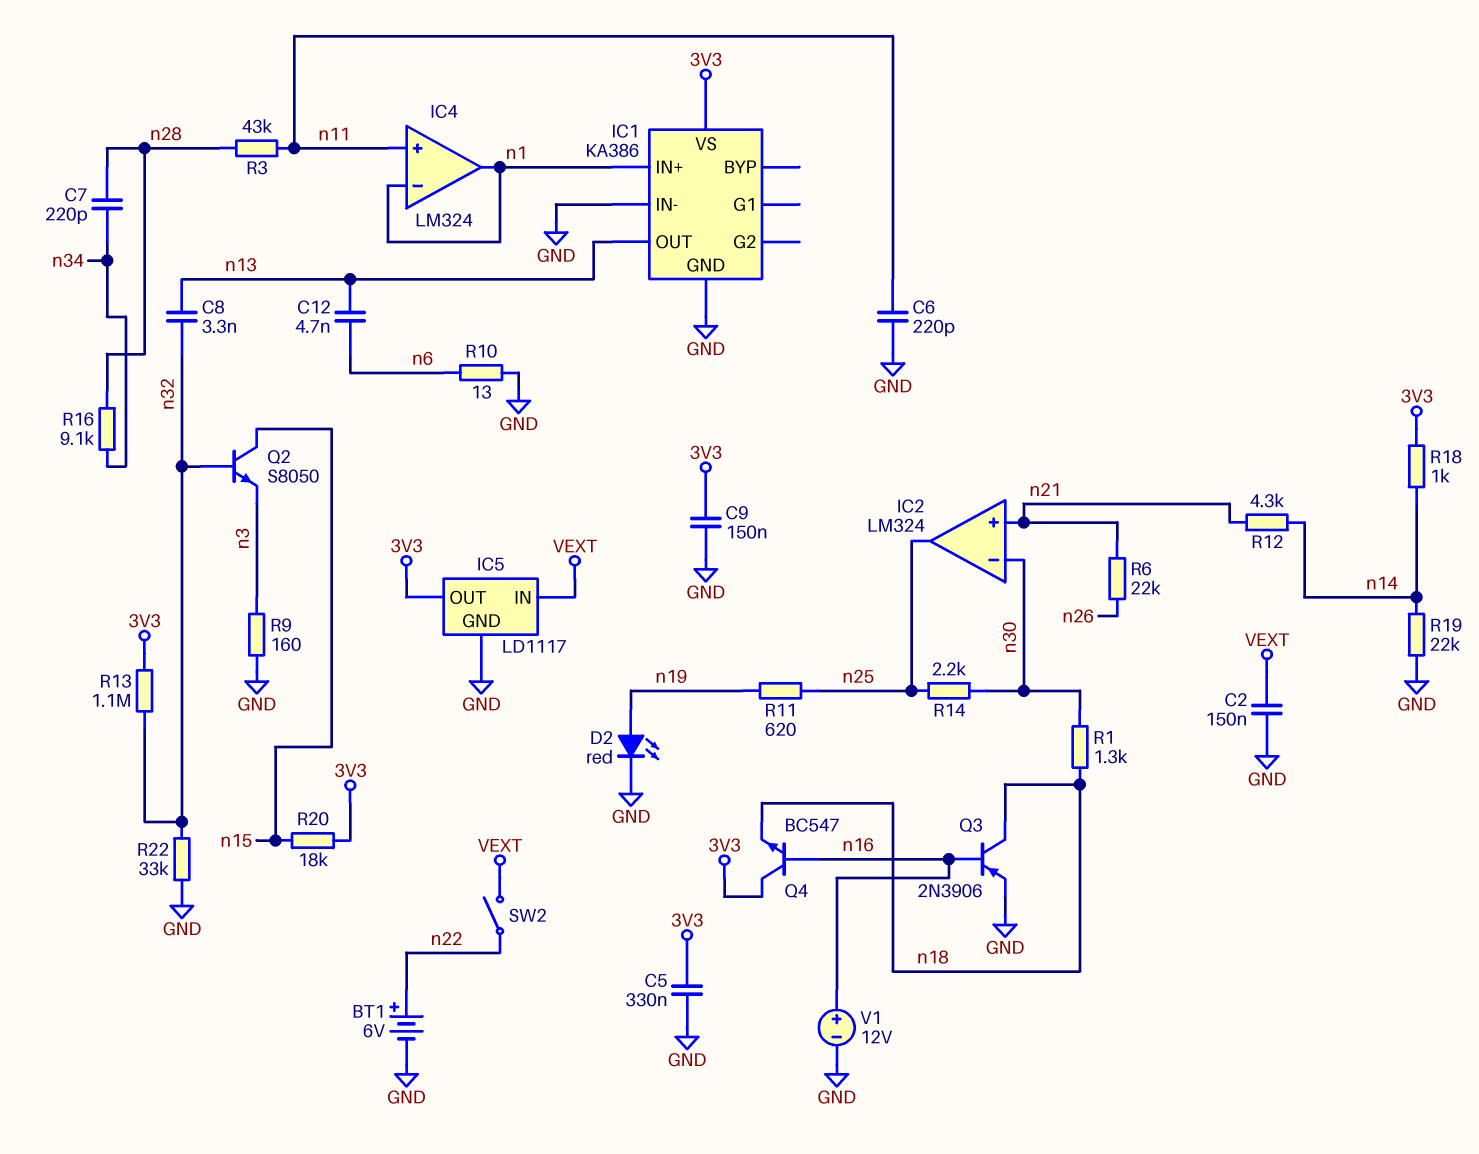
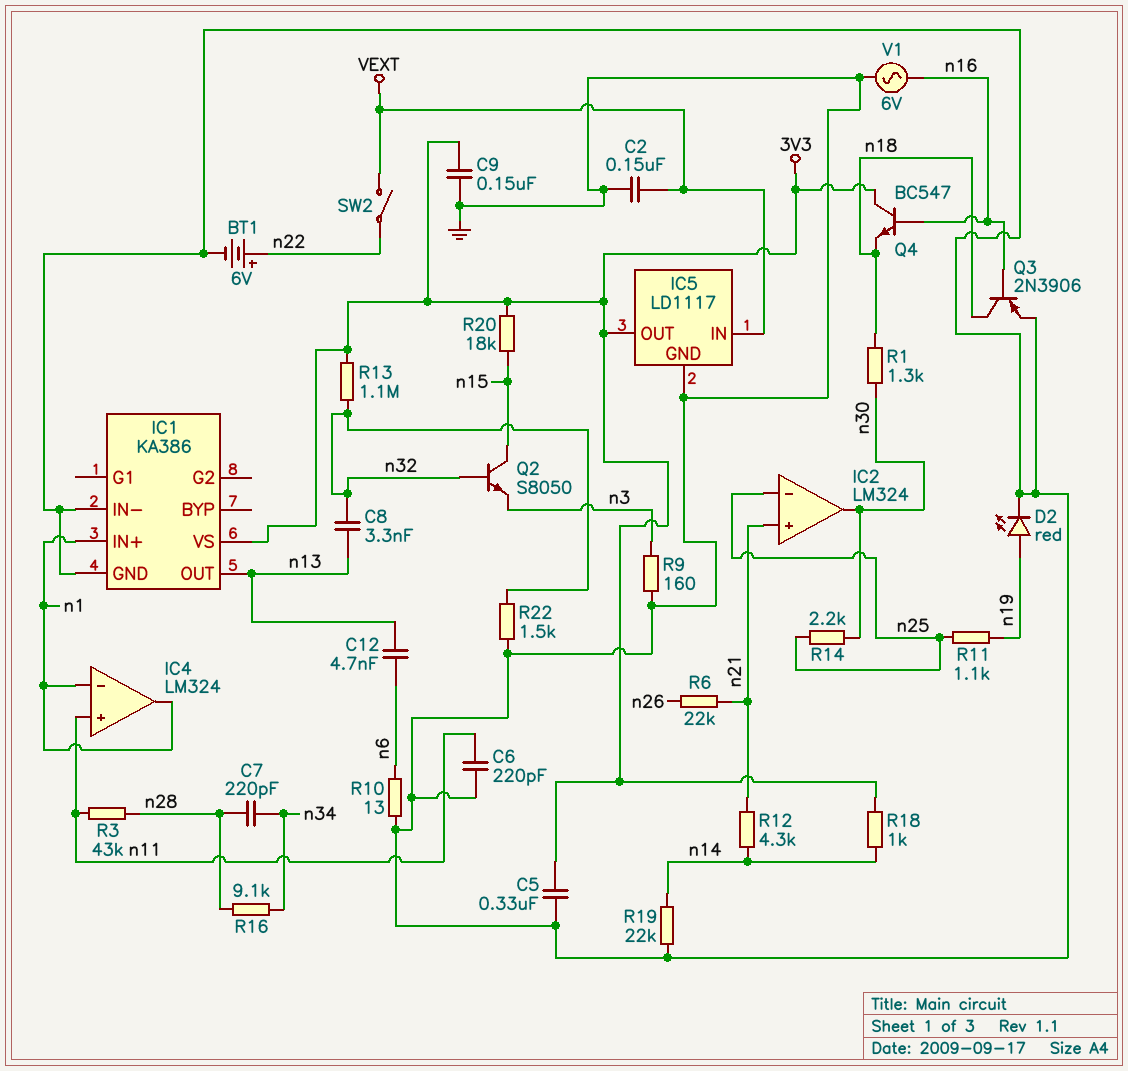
IC2 pin in-: n30 -> n25
IC2 pin out: n25 -> n30
R11: 620 (n19, n25) -> 1.1k (n19, n25)
R22: 33k (GND, n32) -> 1.5k (GND, n32)
V1: 12V (plus n16, minus GND) -> AC 6V (GND, n16)

